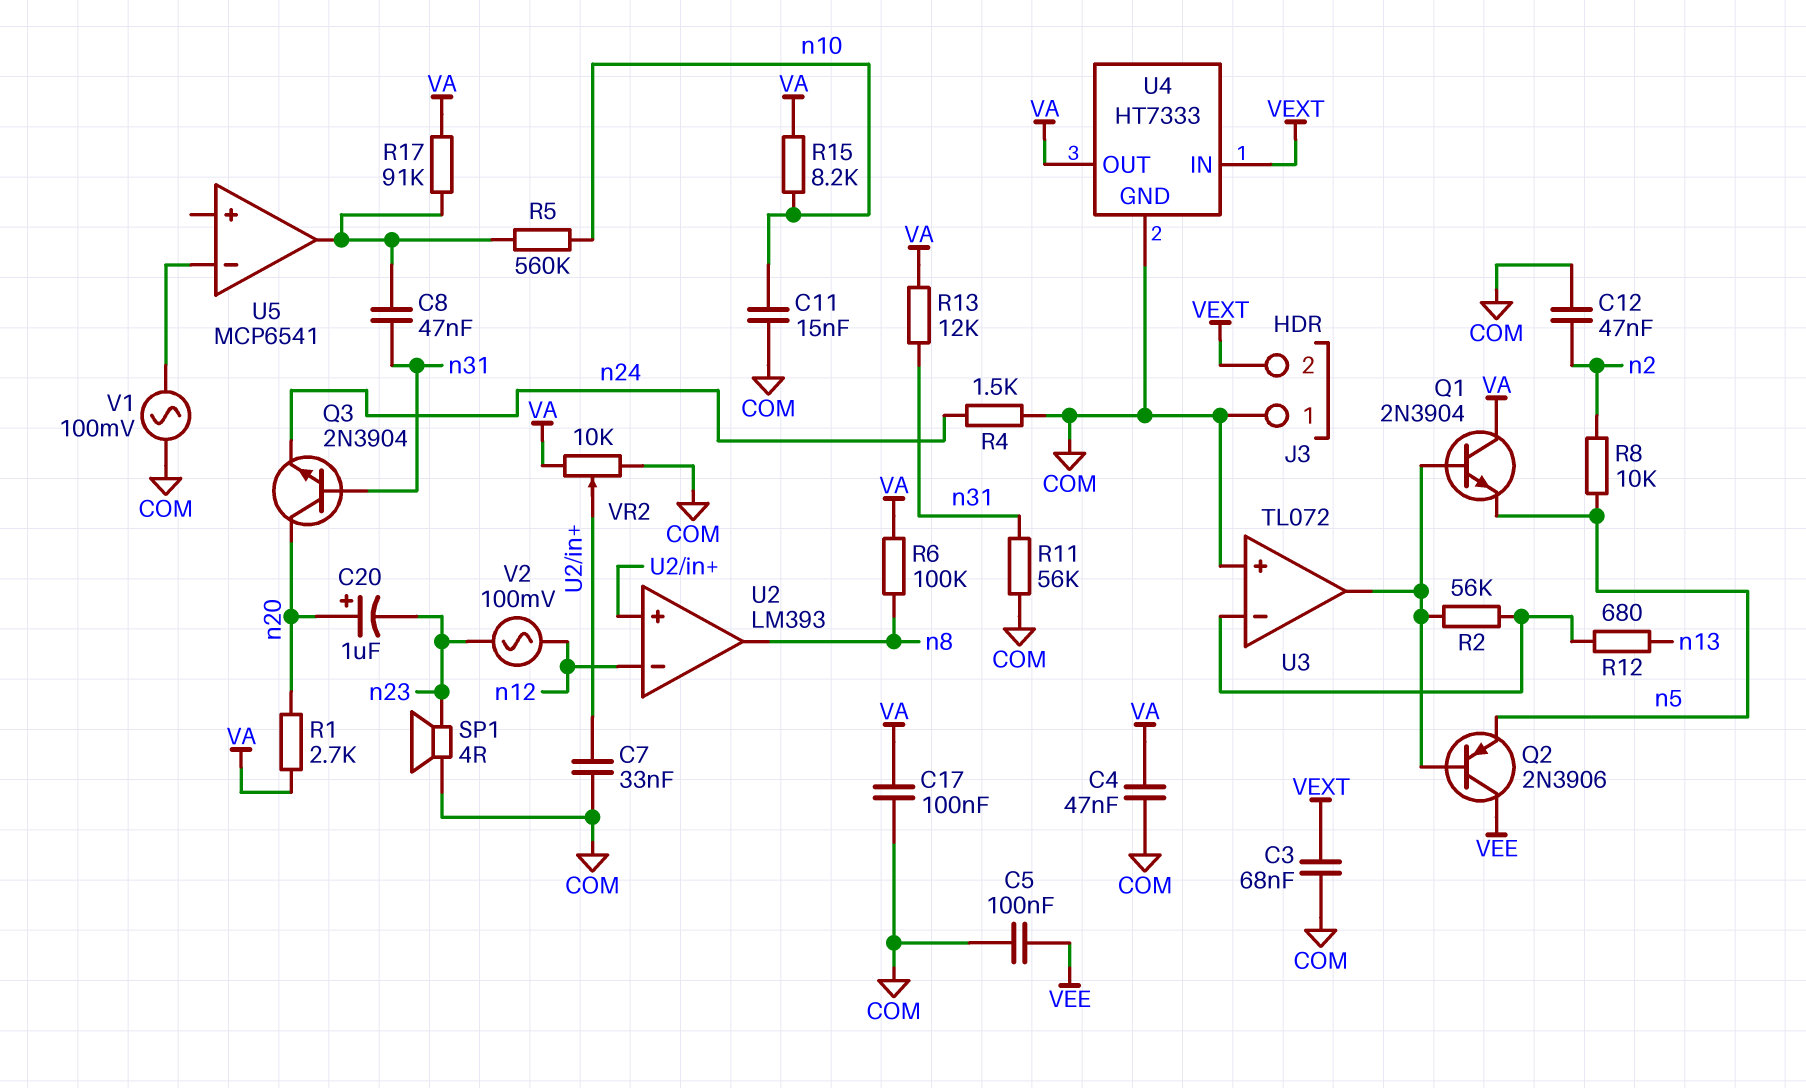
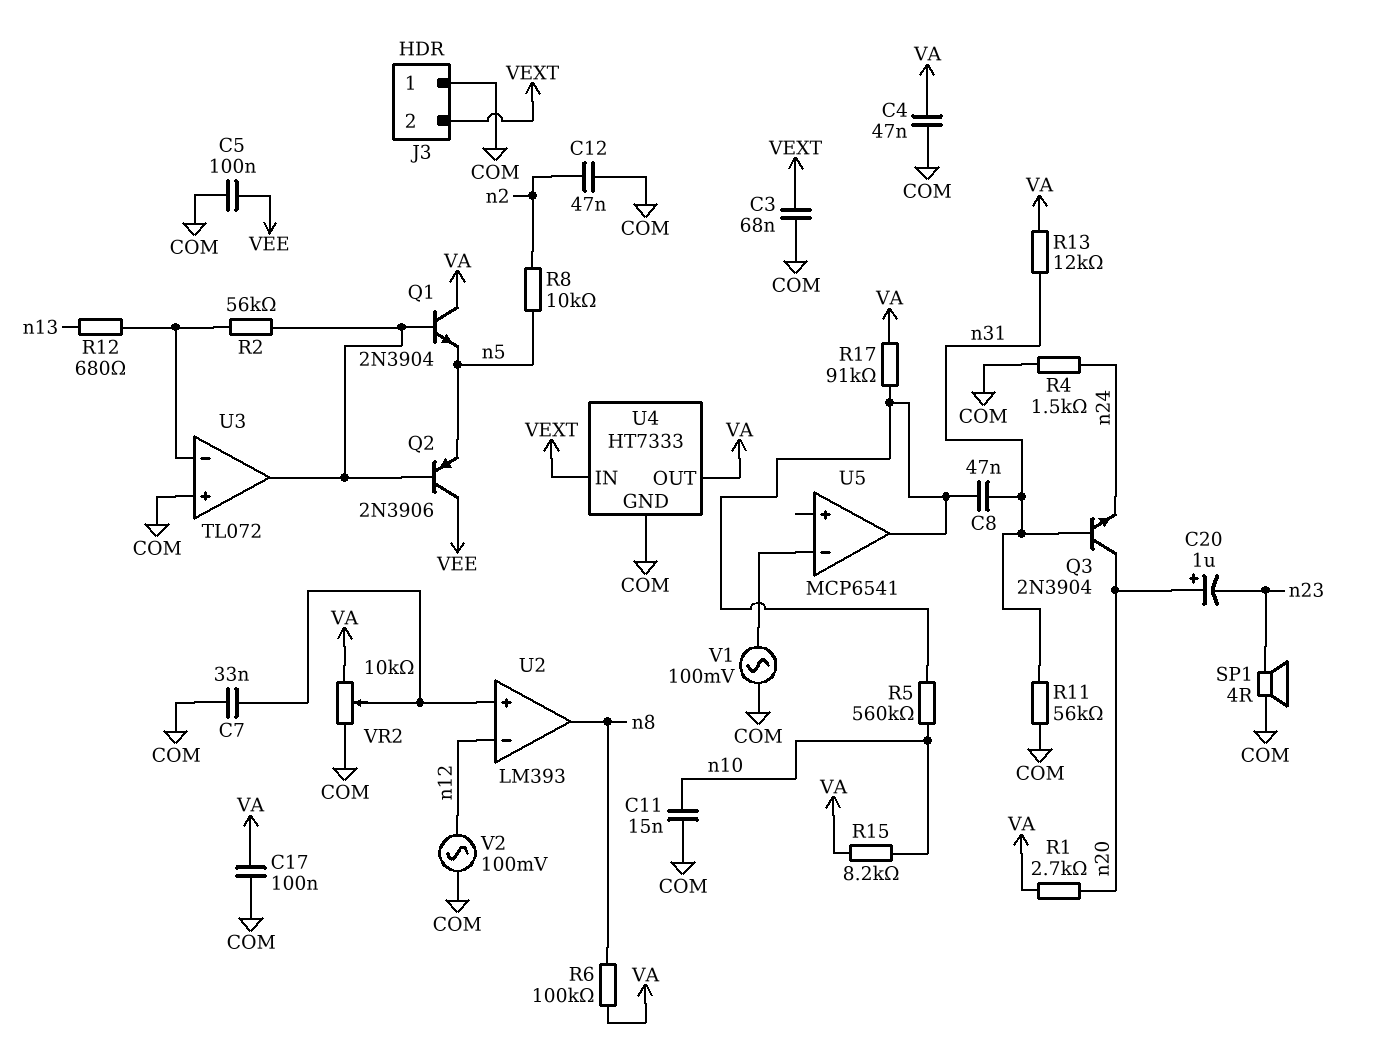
V2: AC 100mV (n12, n23) -> AC 100mV (COM, n12)

